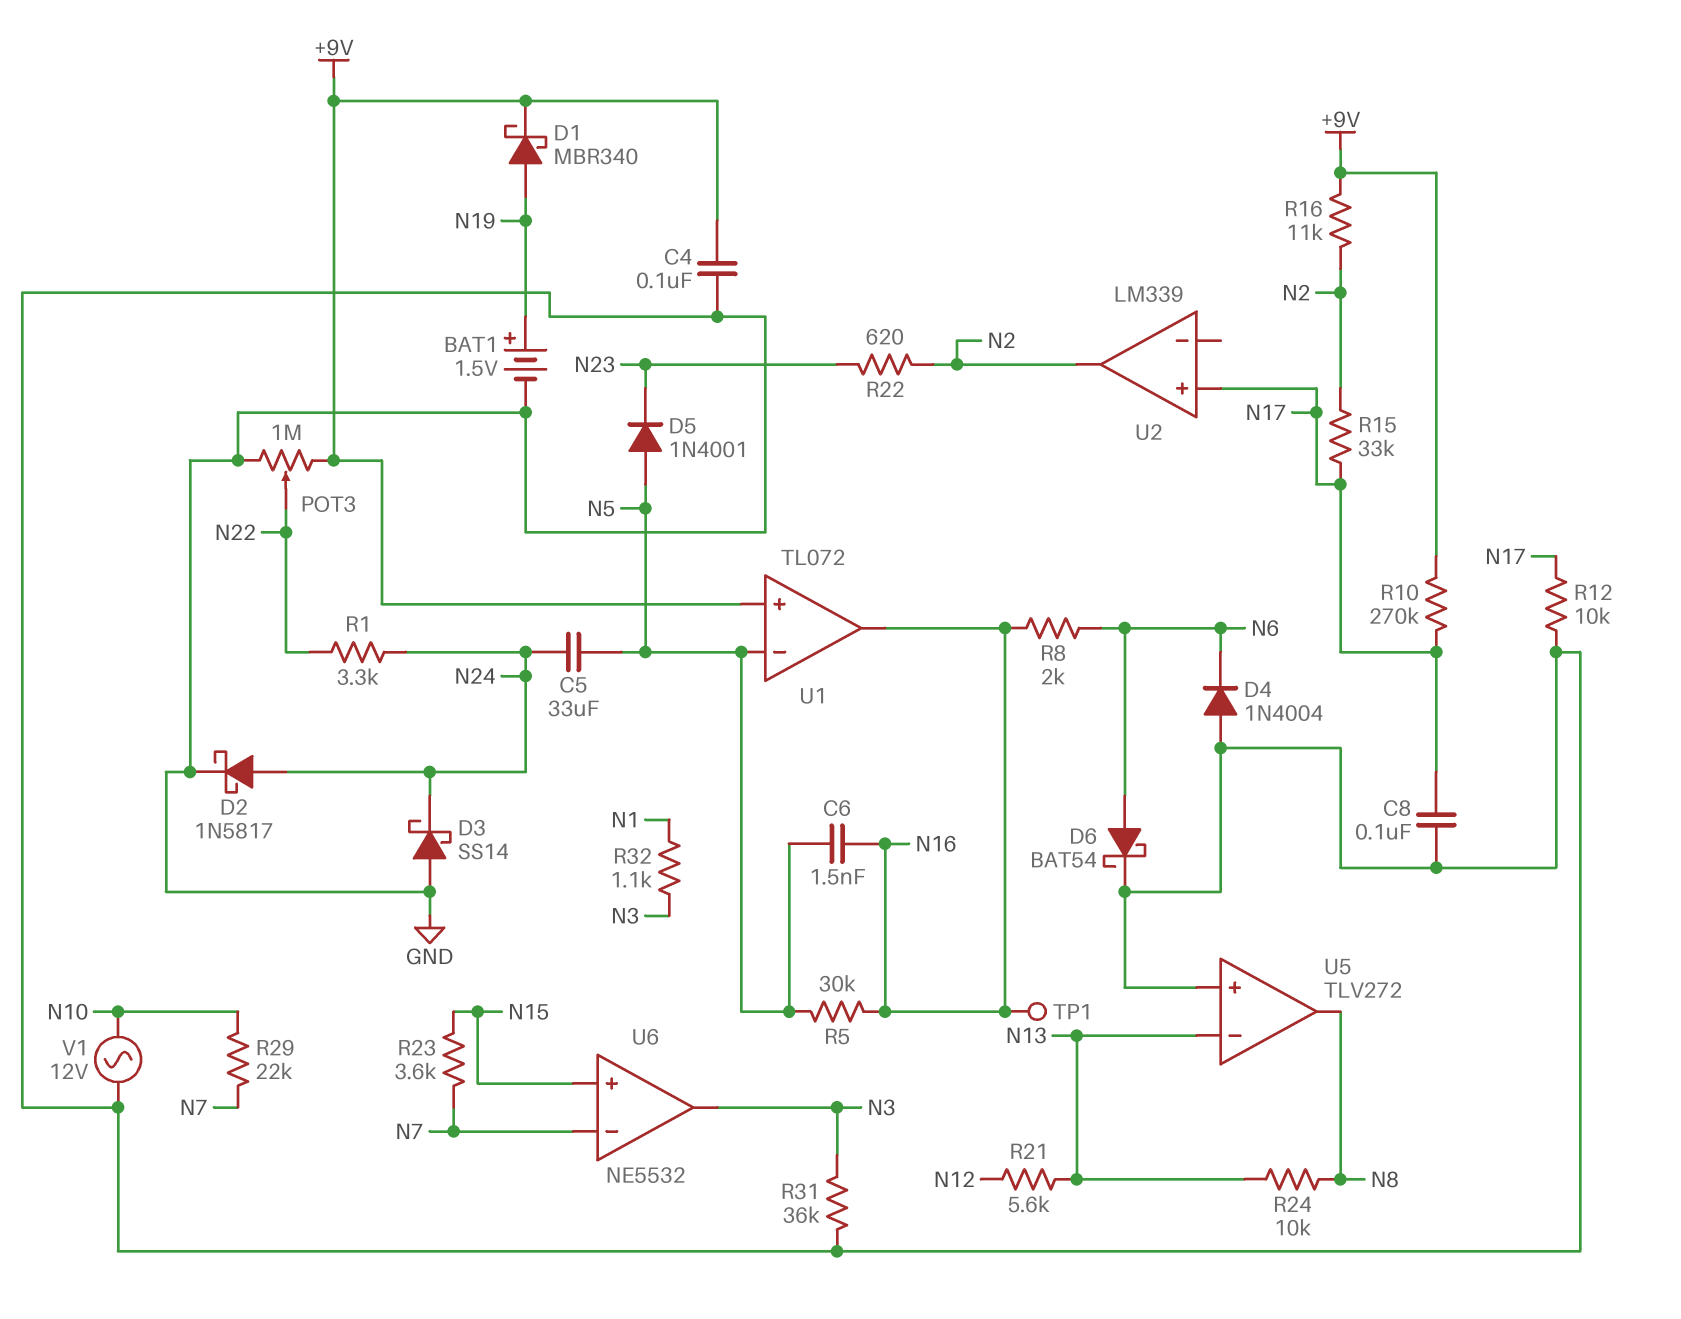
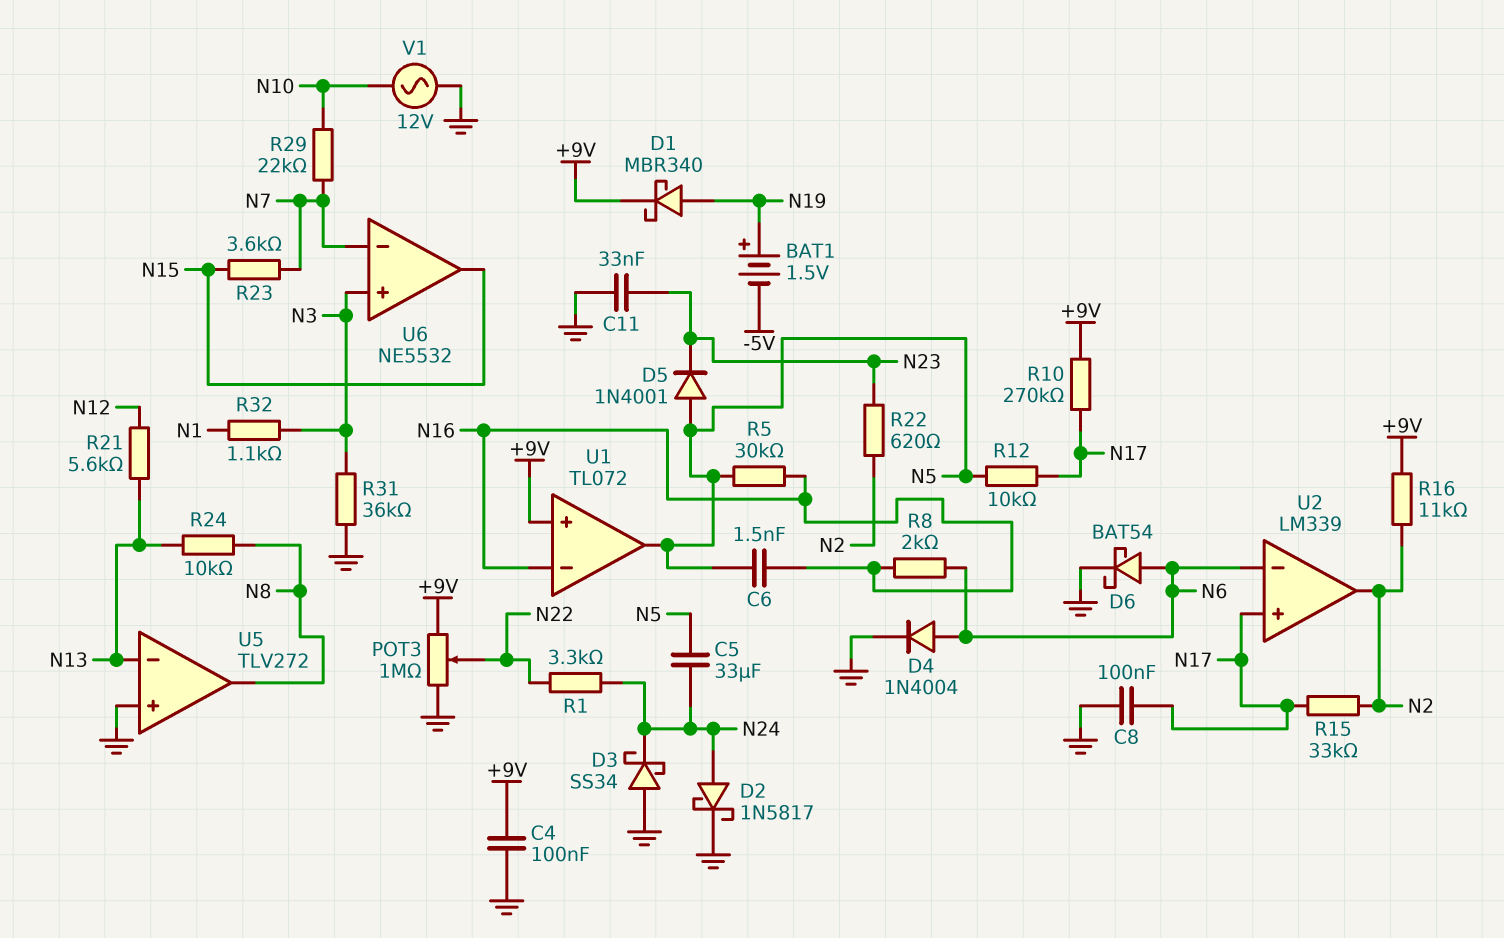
BAT1: 1.5V (plus N19, minus GND) -> 1.5V (plus N19, minus -5V)
C11: none -> 33nF (GND, N23)
D3: schottky SS14 (A GND, K N24) -> schottky SS34 (A GND, K N24)
D4: diode 1N4004 (A GND, K N6) -> diode 1N4004 (A N6, K GND)
R12: 10k (GND, N17) -> 10k (N5, N17)
TP1: test point (N16) -> none
U1 pin in-: N5 -> N16
U1 pin out: N16 -> N5
U2 pin in-: none -> N6
U6 pin in+: N15 -> N3
U6 pin out: N3 -> N15

